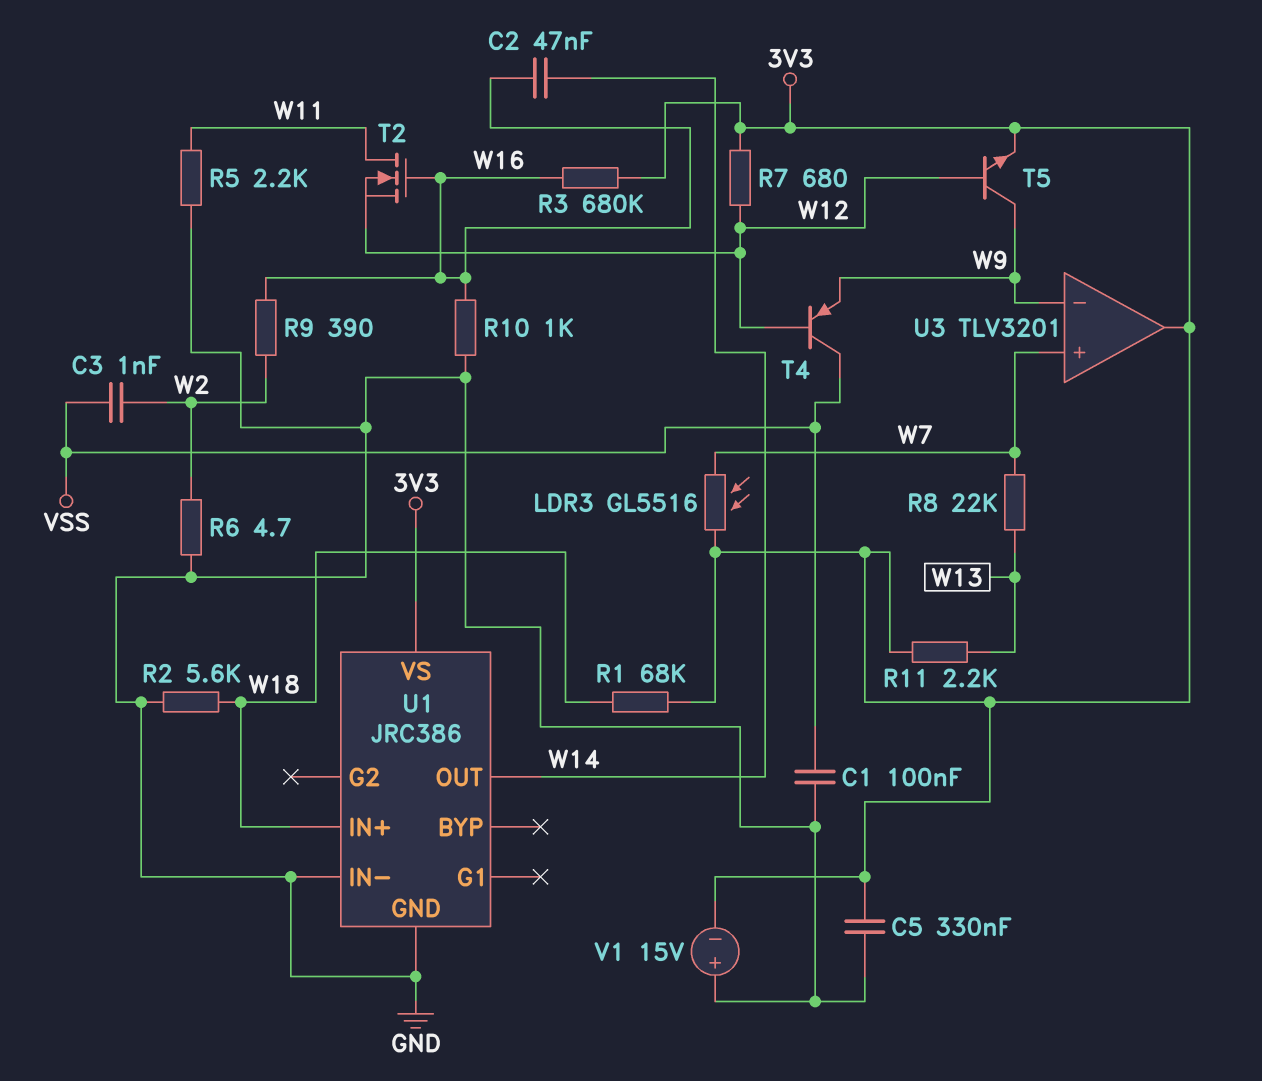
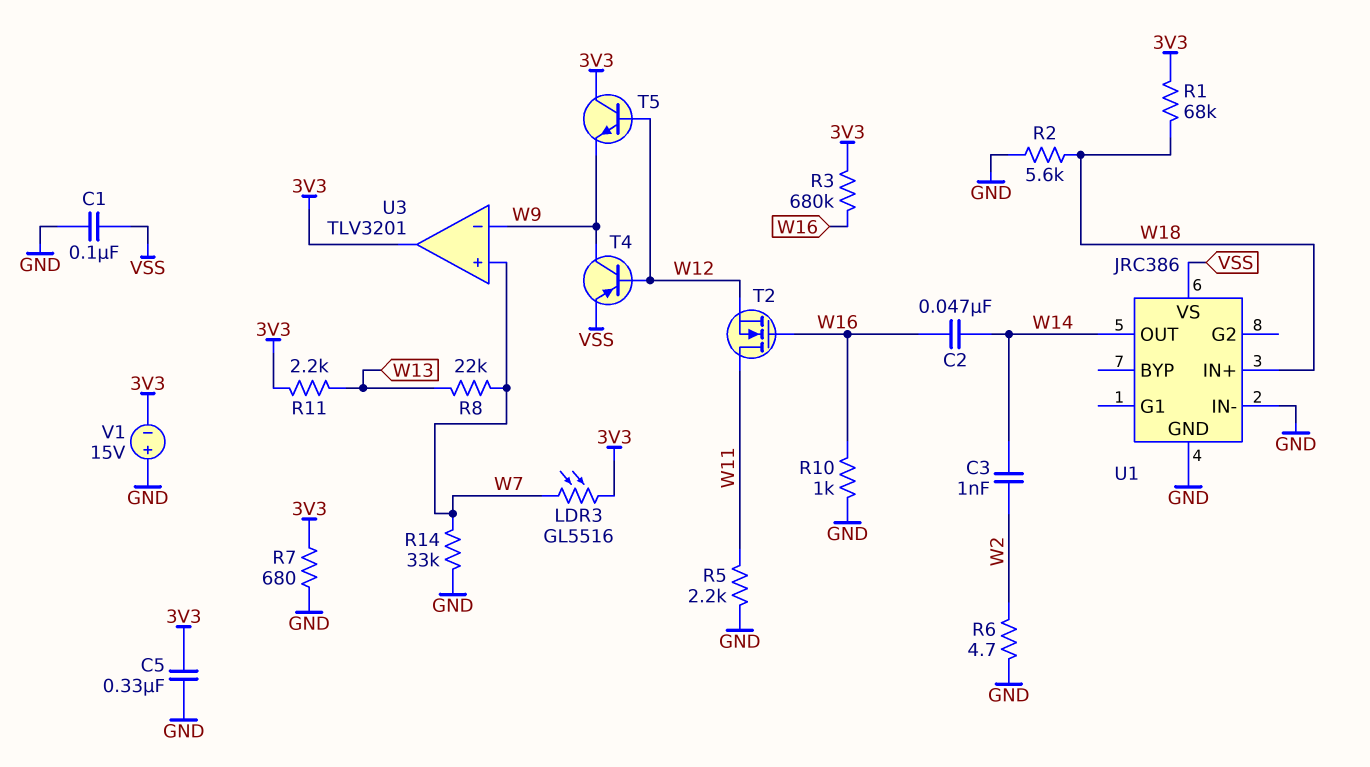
C3: 1nF (VSS, W2) -> 1nF (W2, W14)
R7: 680 (3V3, W12) -> 680 (3V3, GND)
R9: 390 (W2, W16) -> none
R14: none -> 33k (GND, W7)
T4: PNP (B W12, C VSS, E W9) -> PNP (B W12, C W9, E VSS)
T5: NPN (B W12, C W9, E 3V3) -> NPN (B W12, C 3V3, E W9)
U1 pin VS: 3V3 -> VSS

